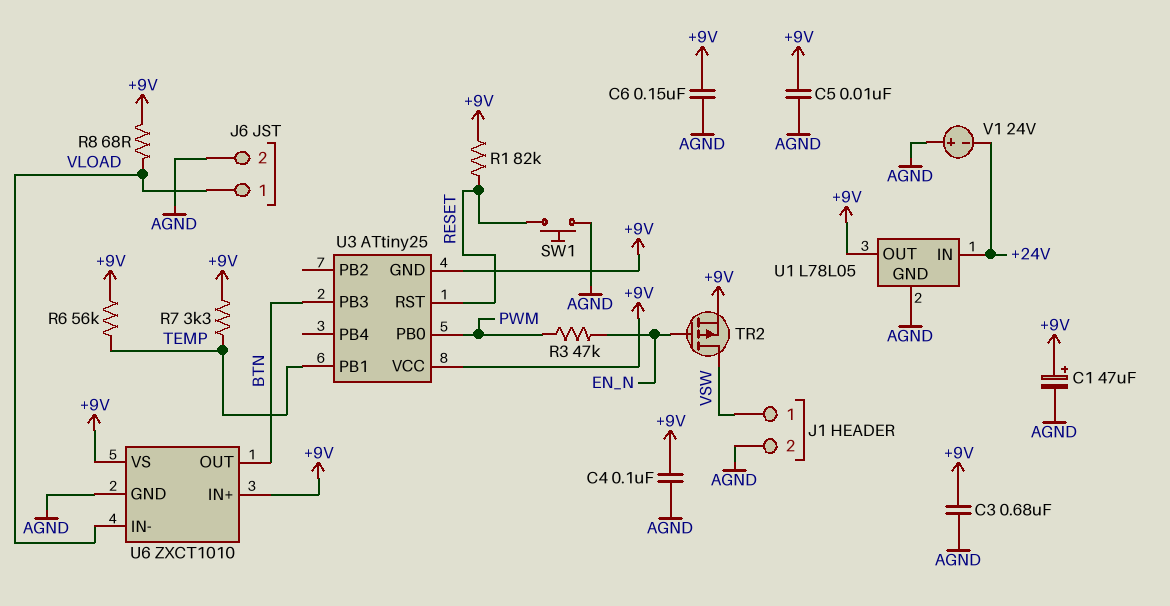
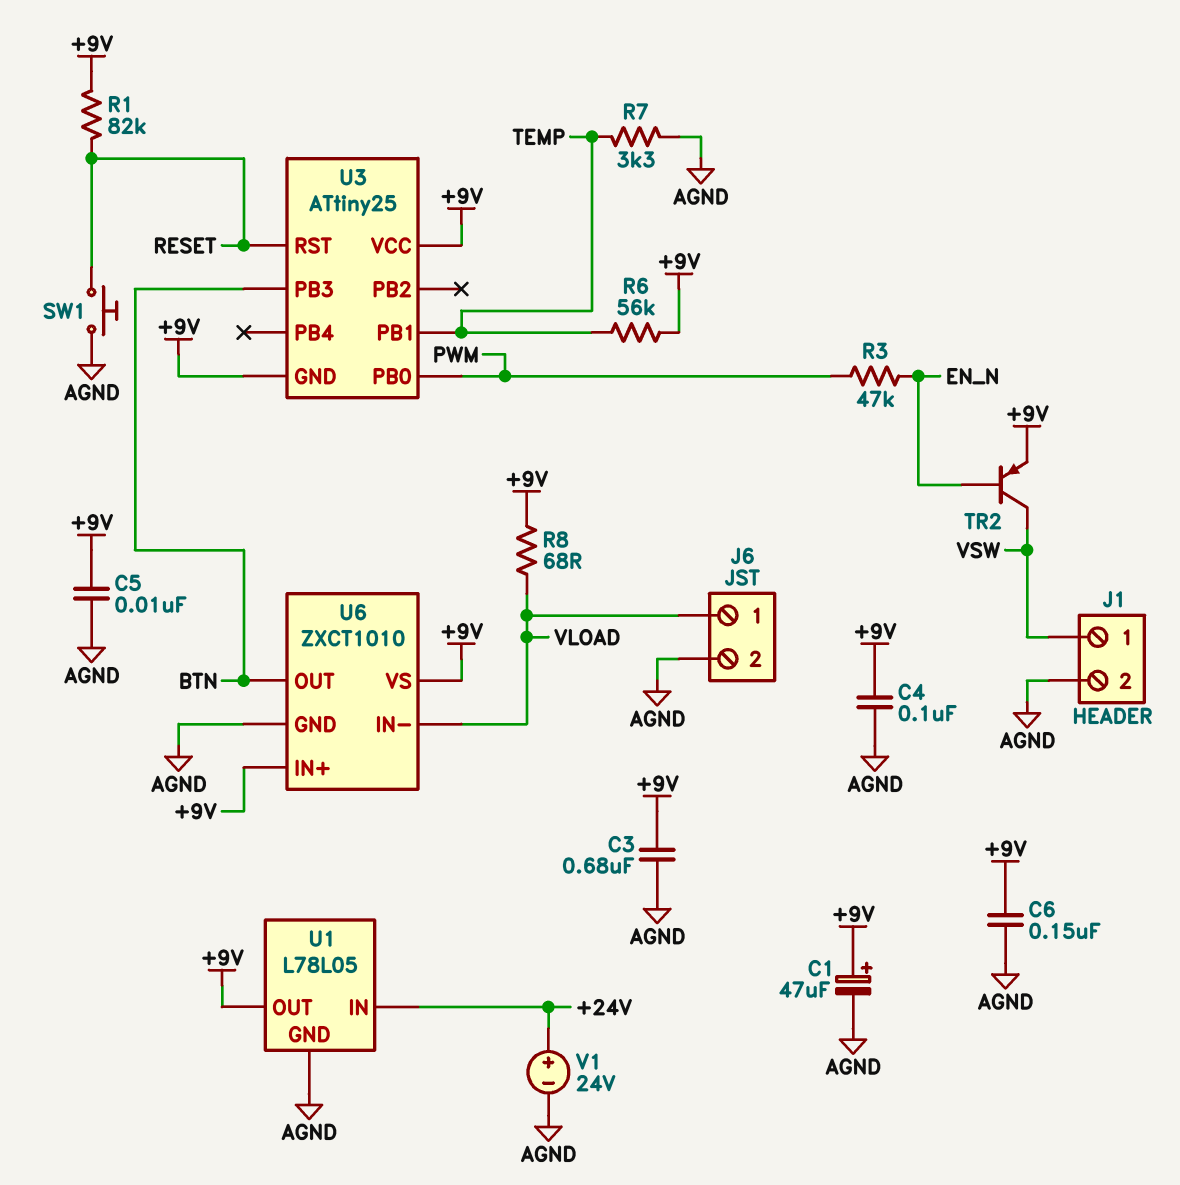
R7: 3.3k (+9V, TEMP) -> 3.3k (AGND, TEMP)
TR2: PMOS (G EN_N, D VSW, S +9V) -> PNP (B EN_N, C VSW, E +9V)
V1: 24V (plus AGND, minus +24V) -> 24V (plus +24V, minus AGND)

